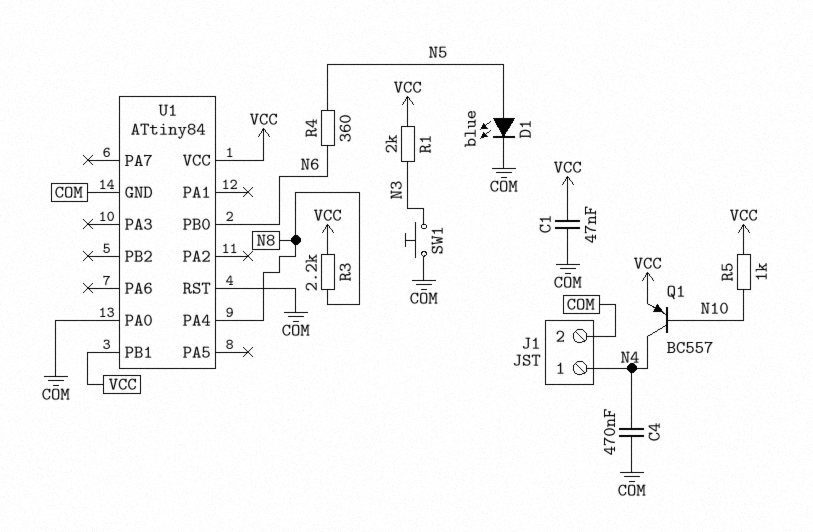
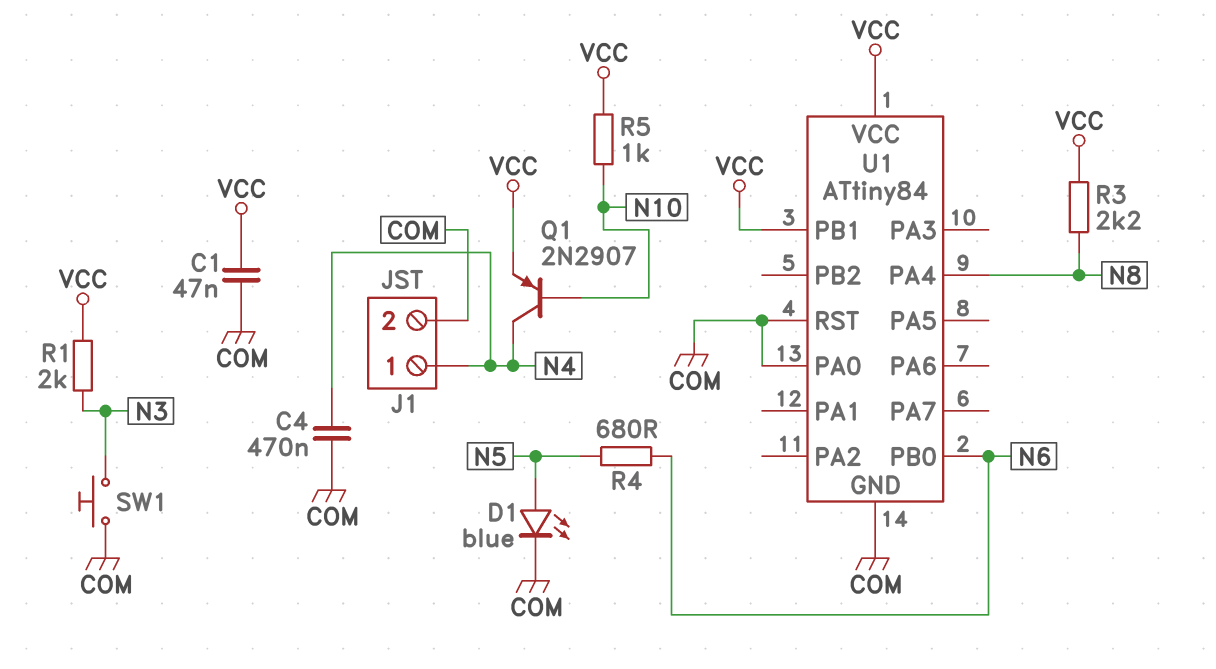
Q1: PNP BC557 (B N10, C N4, E VCC) -> PNP 2N2907 (B N10, C N4, E VCC)
R4: 360 (N5, N6) -> 680 (N5, N6)

